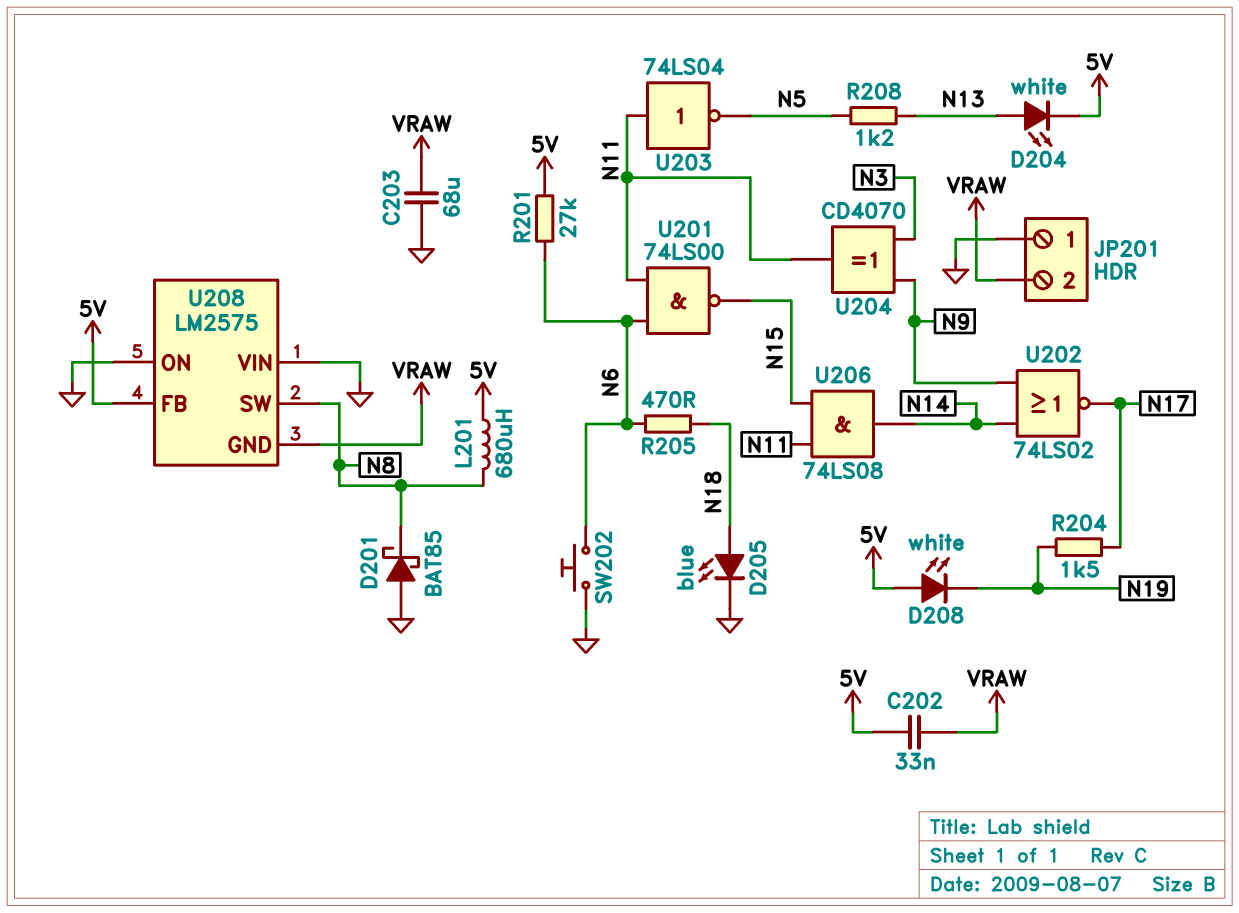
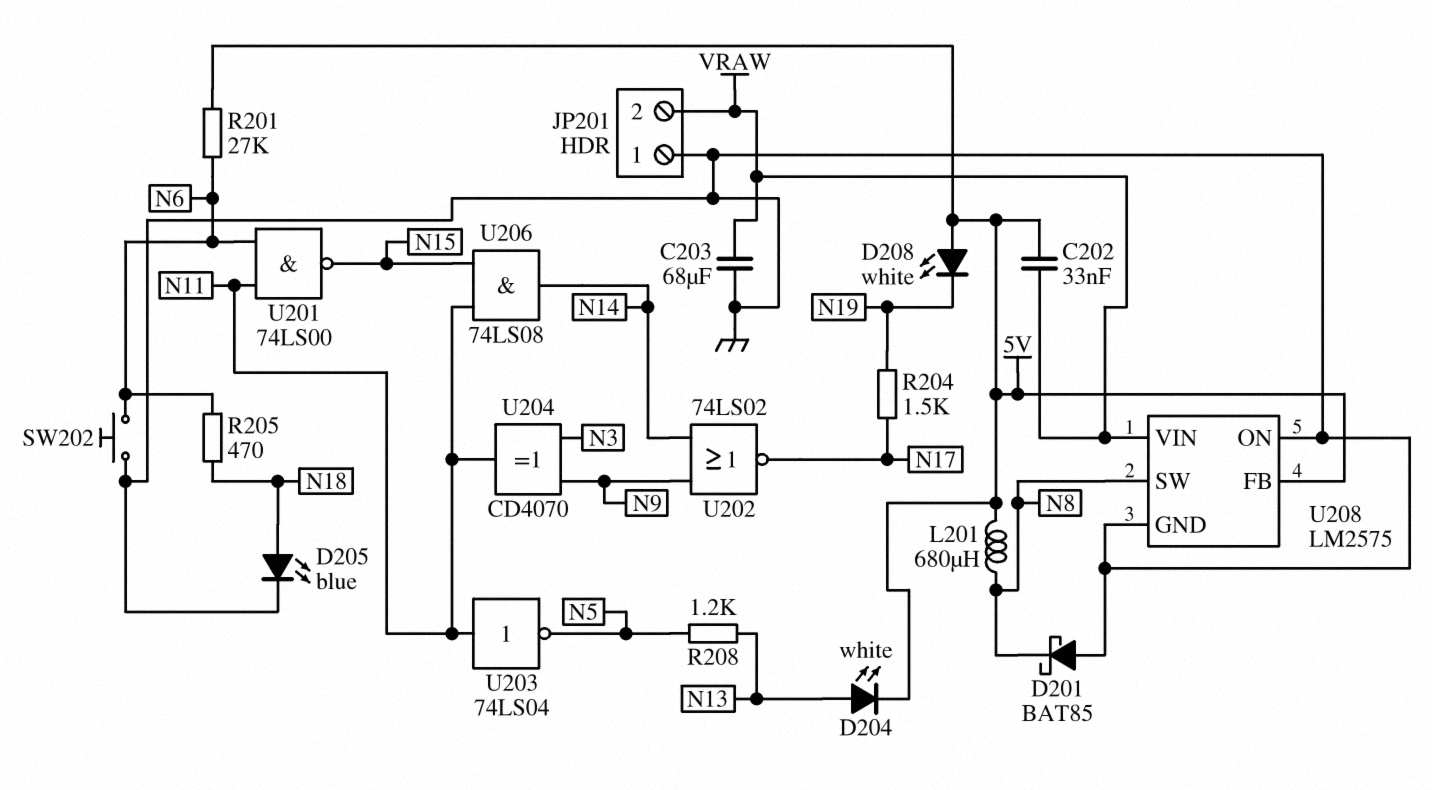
U208 pin GND: VRAW -> GND
U208 pin VIN: GND -> VRAW

